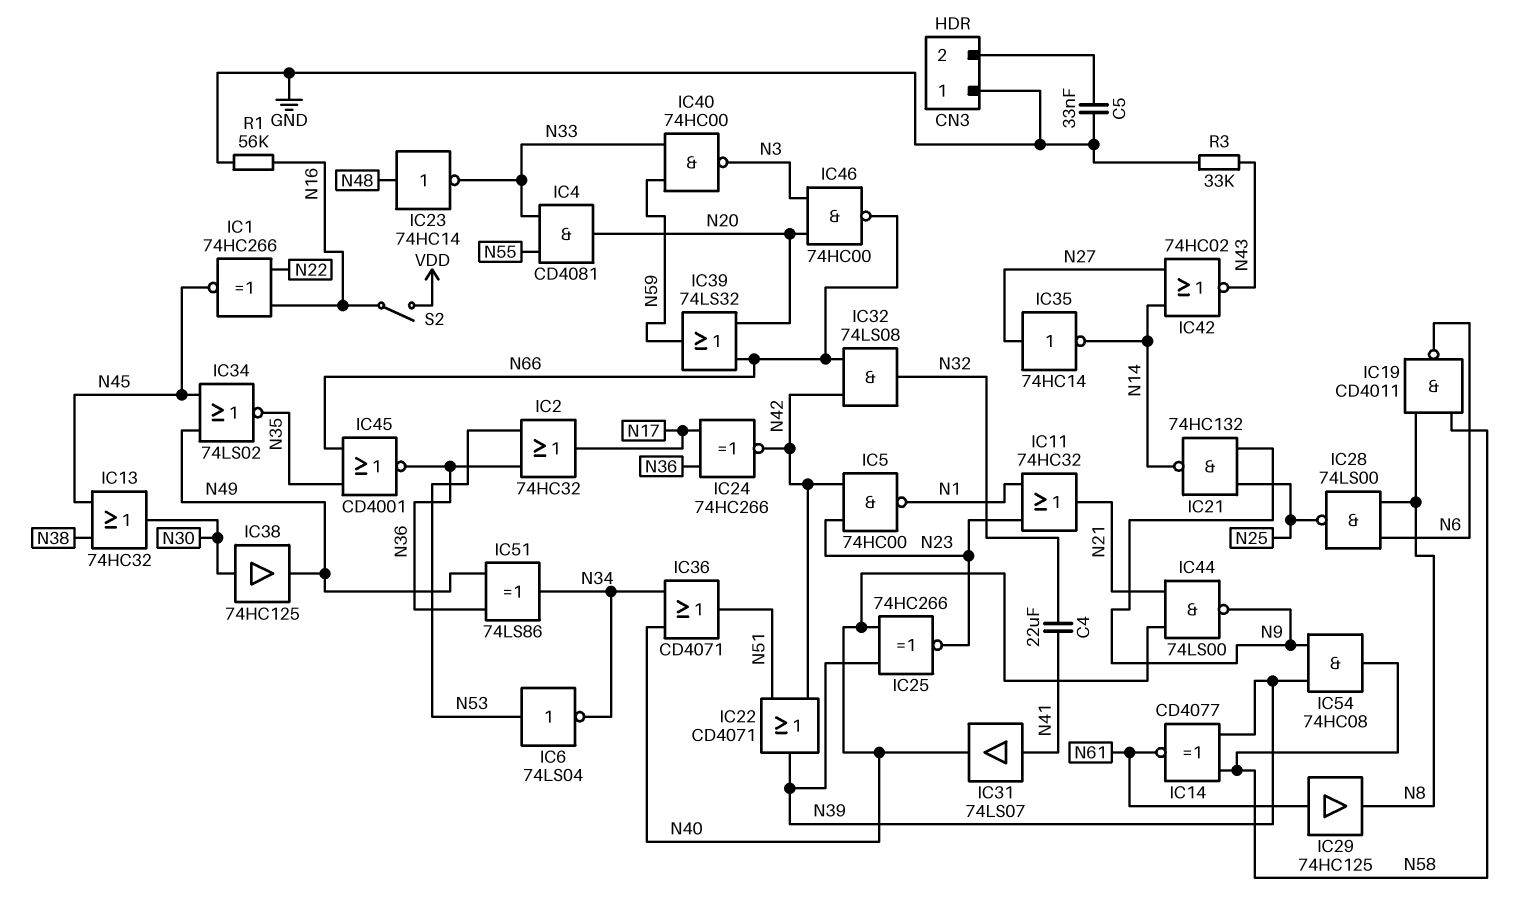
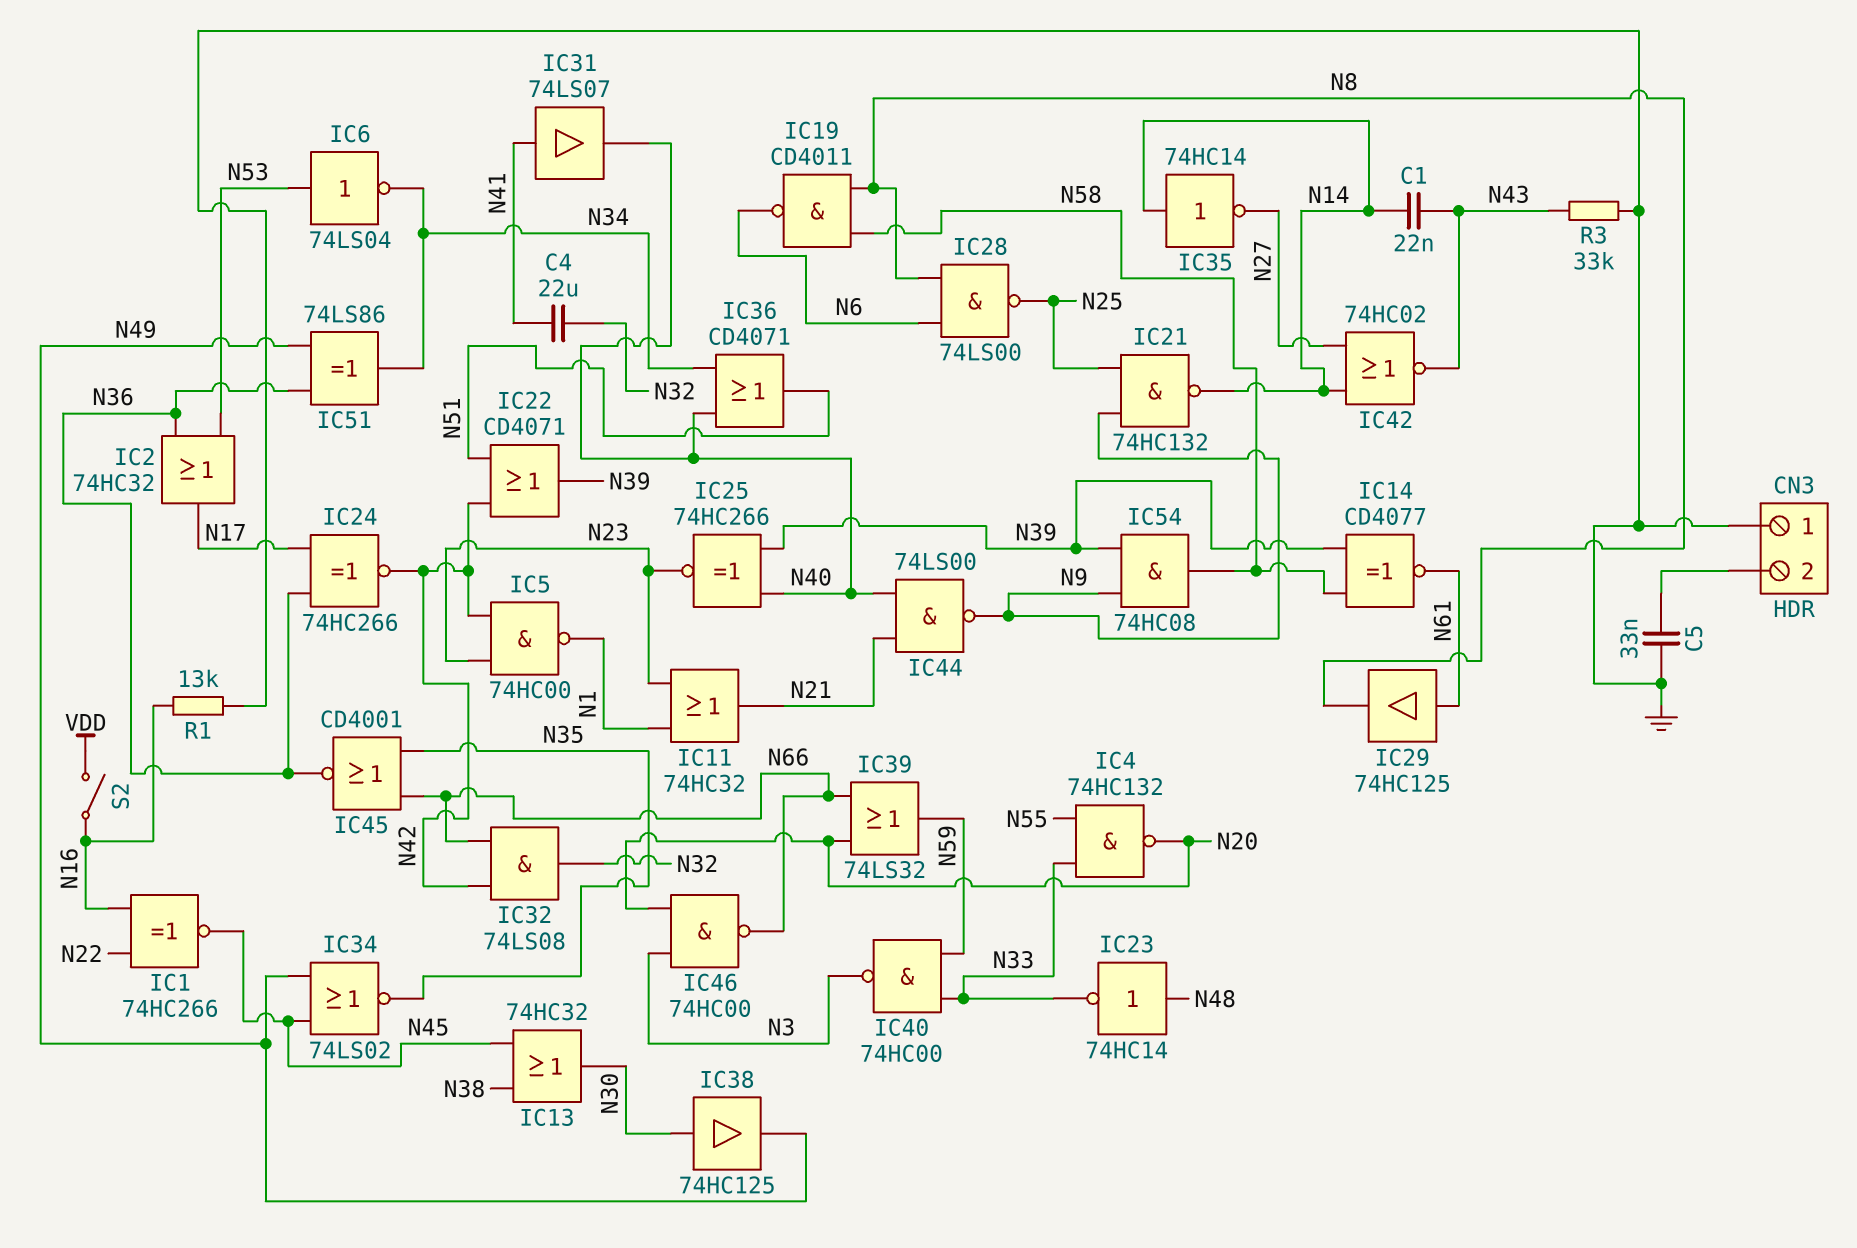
C1: none -> 22nF (N14, N43)
IC4: AND CD4081 (in N33, in N55, out N20) -> NAND 74HC132 (in N33, in N55, out N20)
IC35: NOT 74HC14 (in N27, out N14) -> NOT 74HC14 (in N14, out N27)
R1: 56k (GND, N16) -> 13k (GND, N16)

